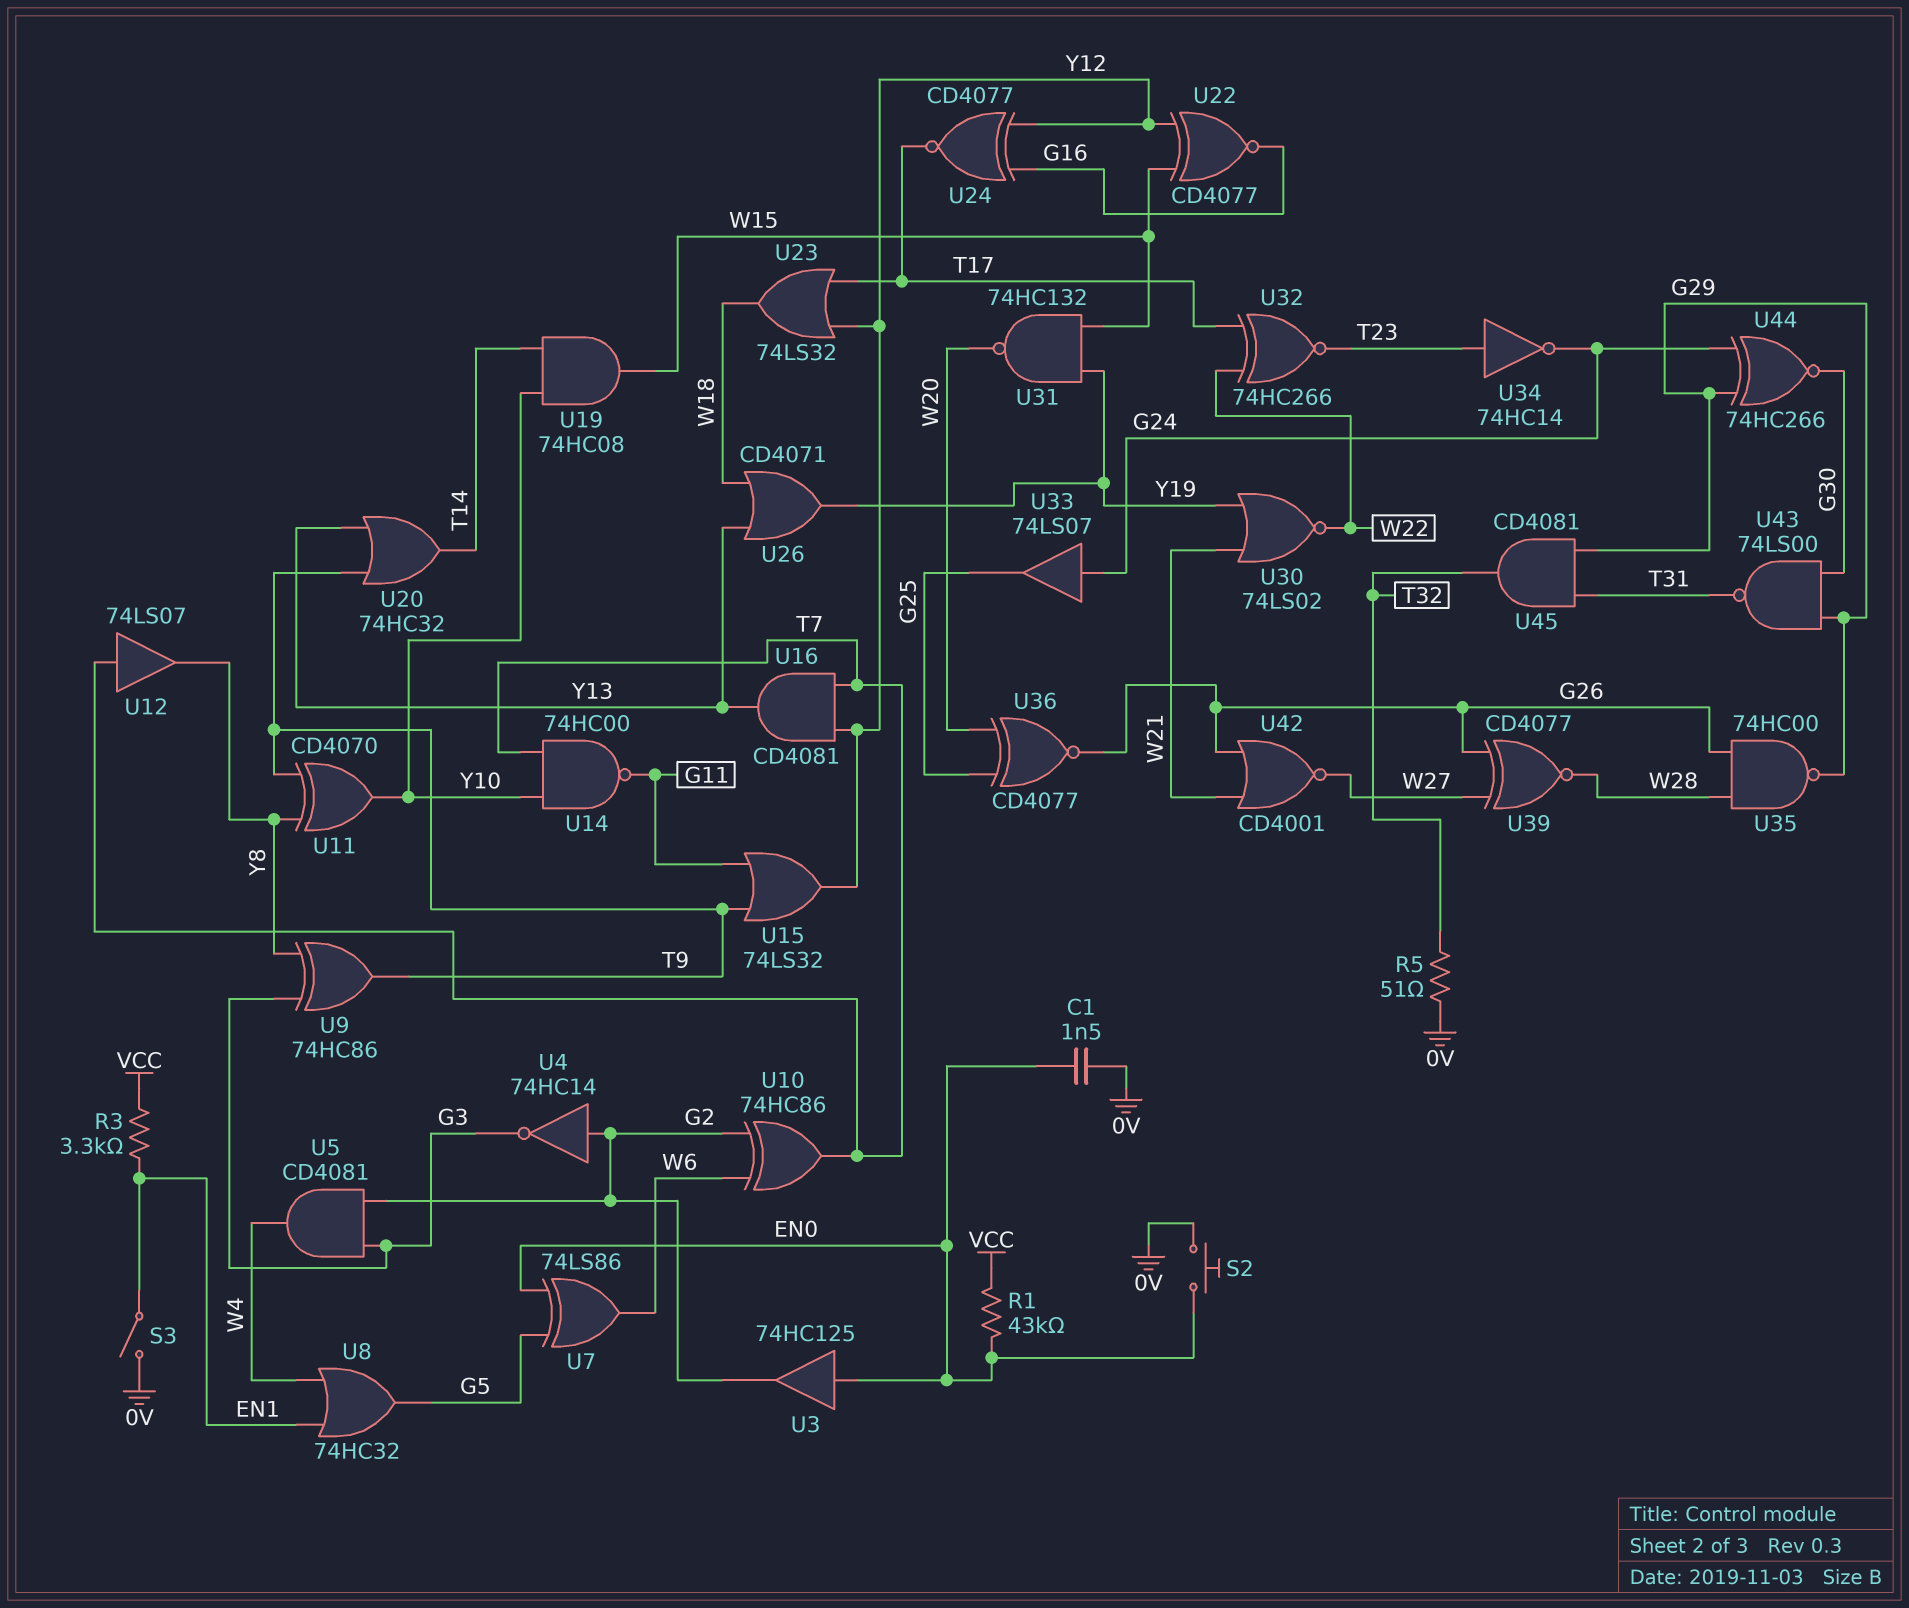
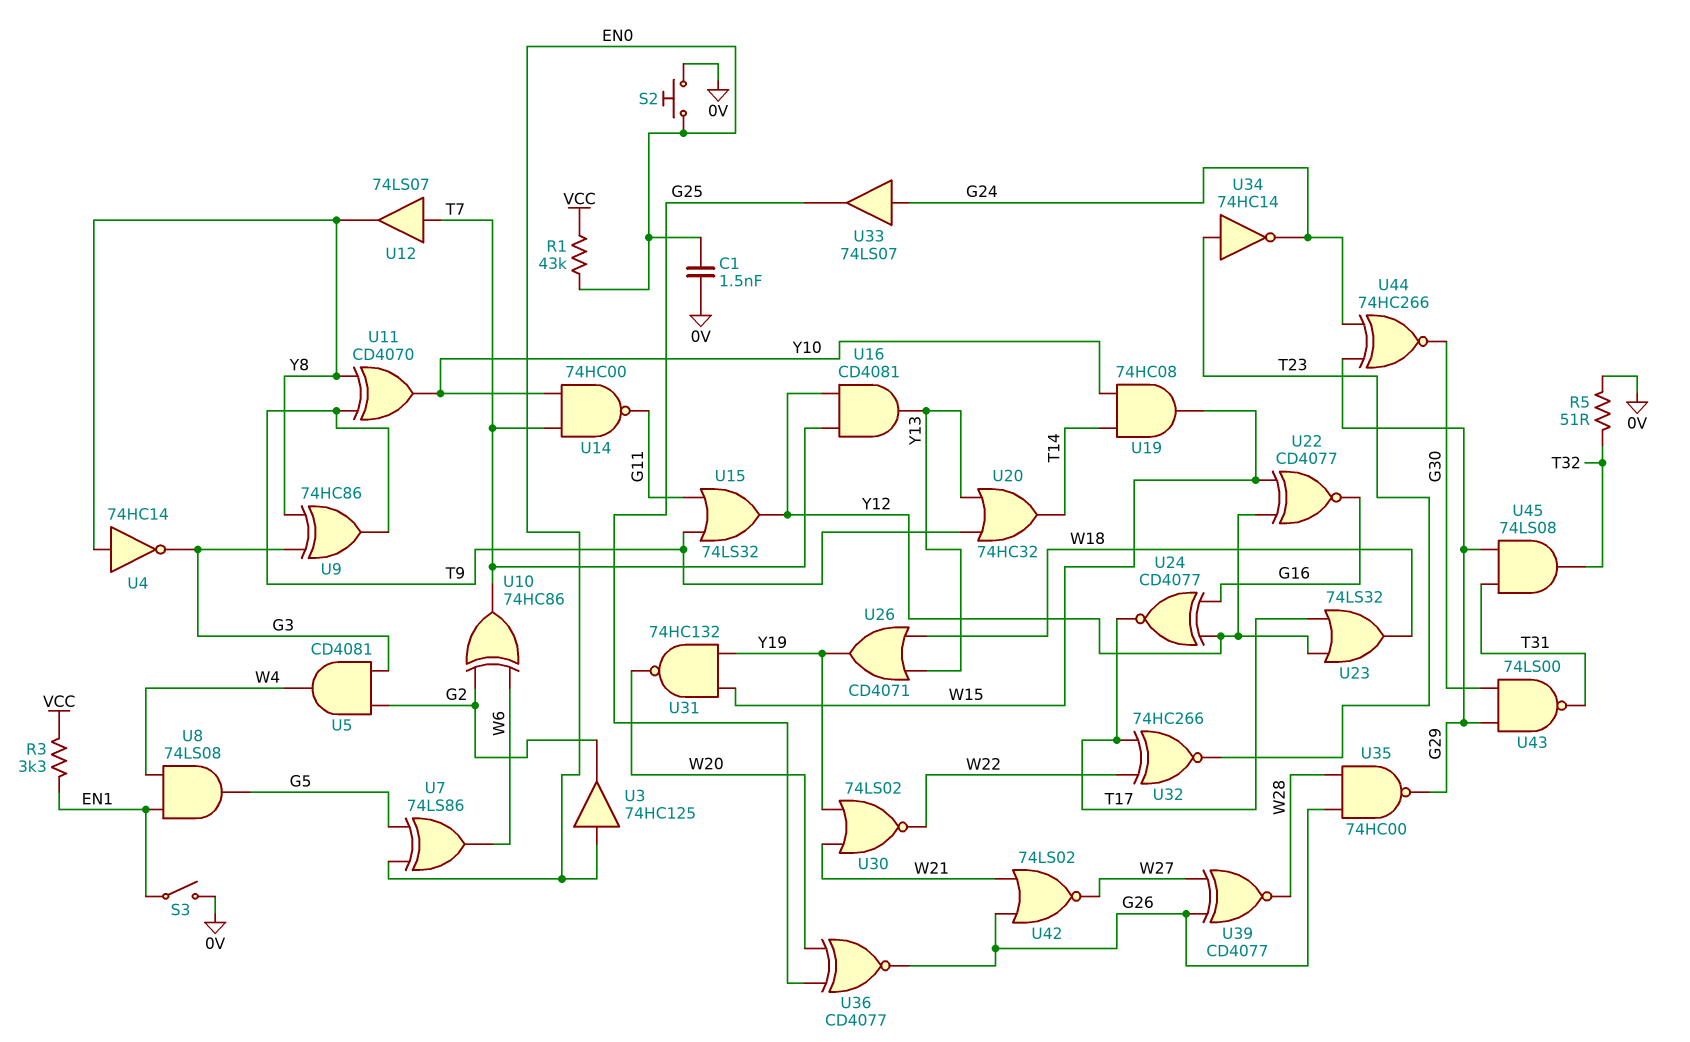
U4: NOT 74HC14 (in G2, out G3) -> NOT 74HC14 (in Y8, out G3)
U8: OR 74HC32 (in EN1, in W4, out G5) -> AND 74LS08 (in EN1, in W4, out G5)
U42: NOR CD4001 (in G26, in W21, out W27) -> NOR 74LS02 (in G26, in W21, out W27)
U45: AND CD4081 (in G29, in T31, out T32) -> AND 74LS08 (in G29, in T31, out T32)

